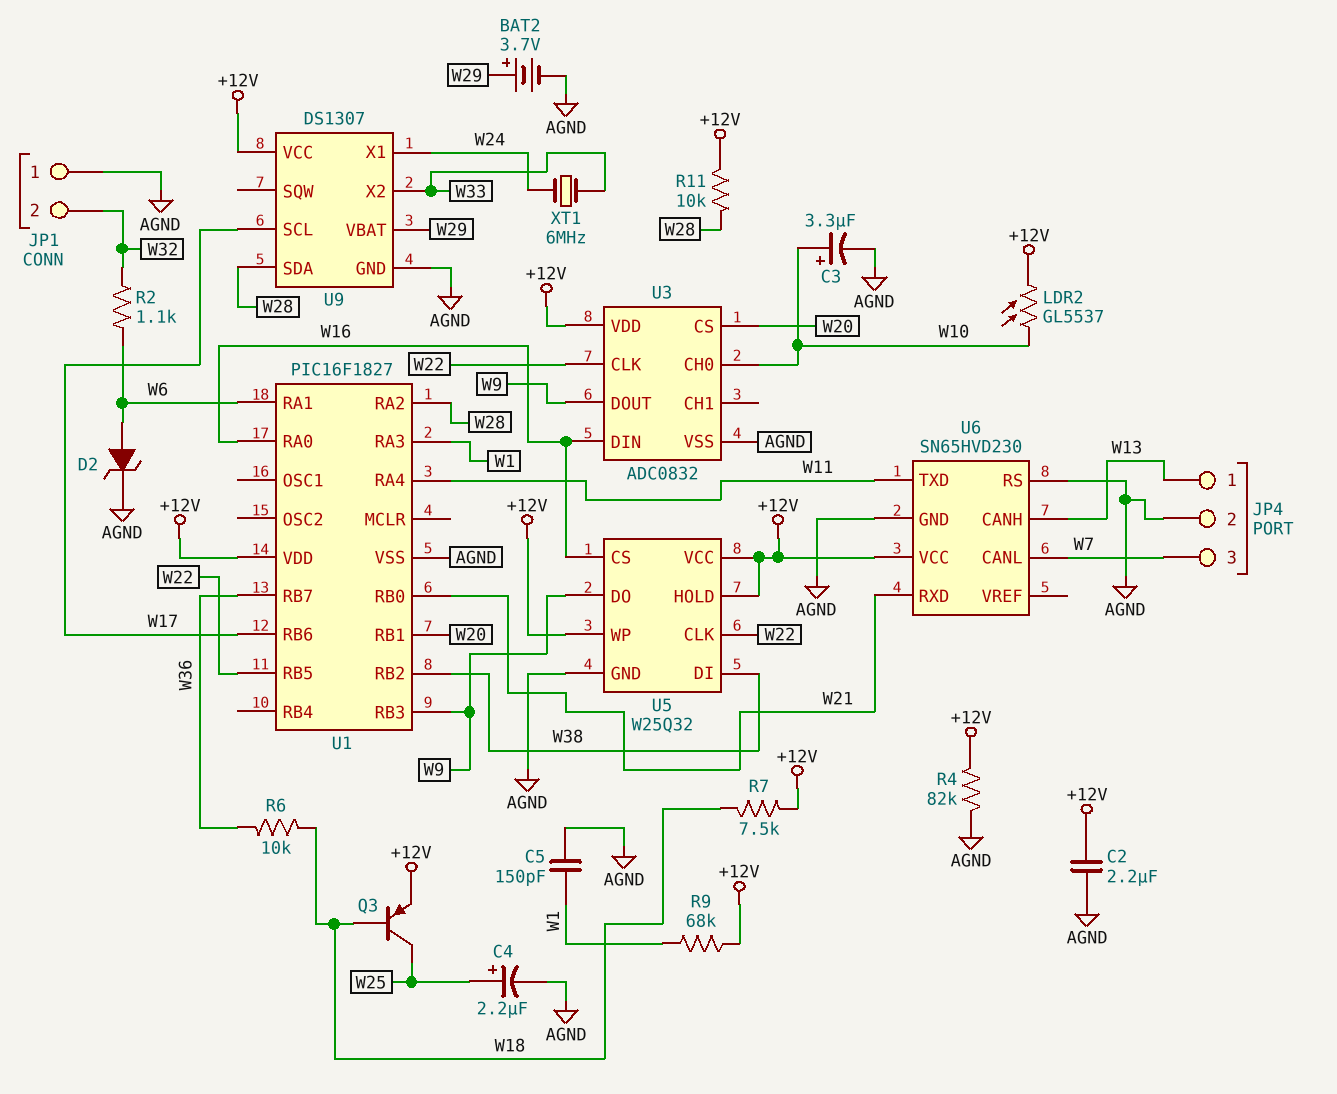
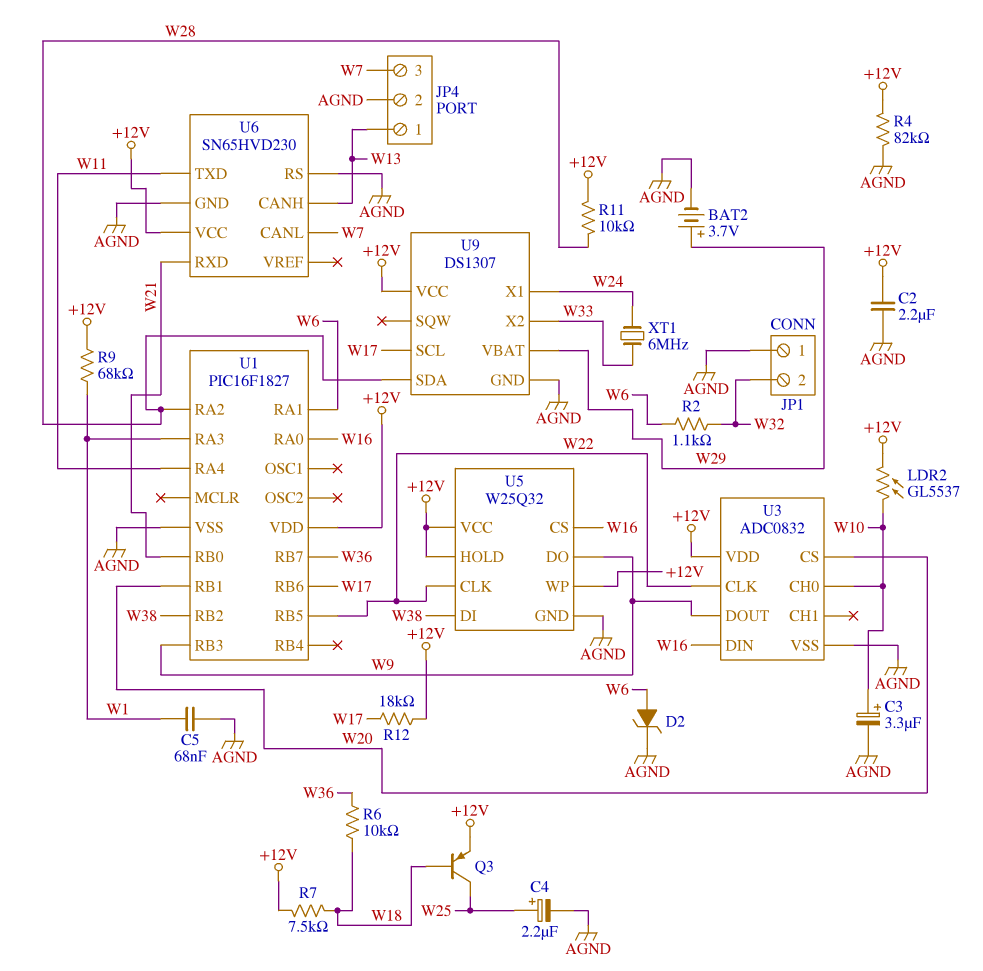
C5: 150pF (AGND, W1) -> 68nF (AGND, W1)
R12: none -> 18k (+12V, W17)

